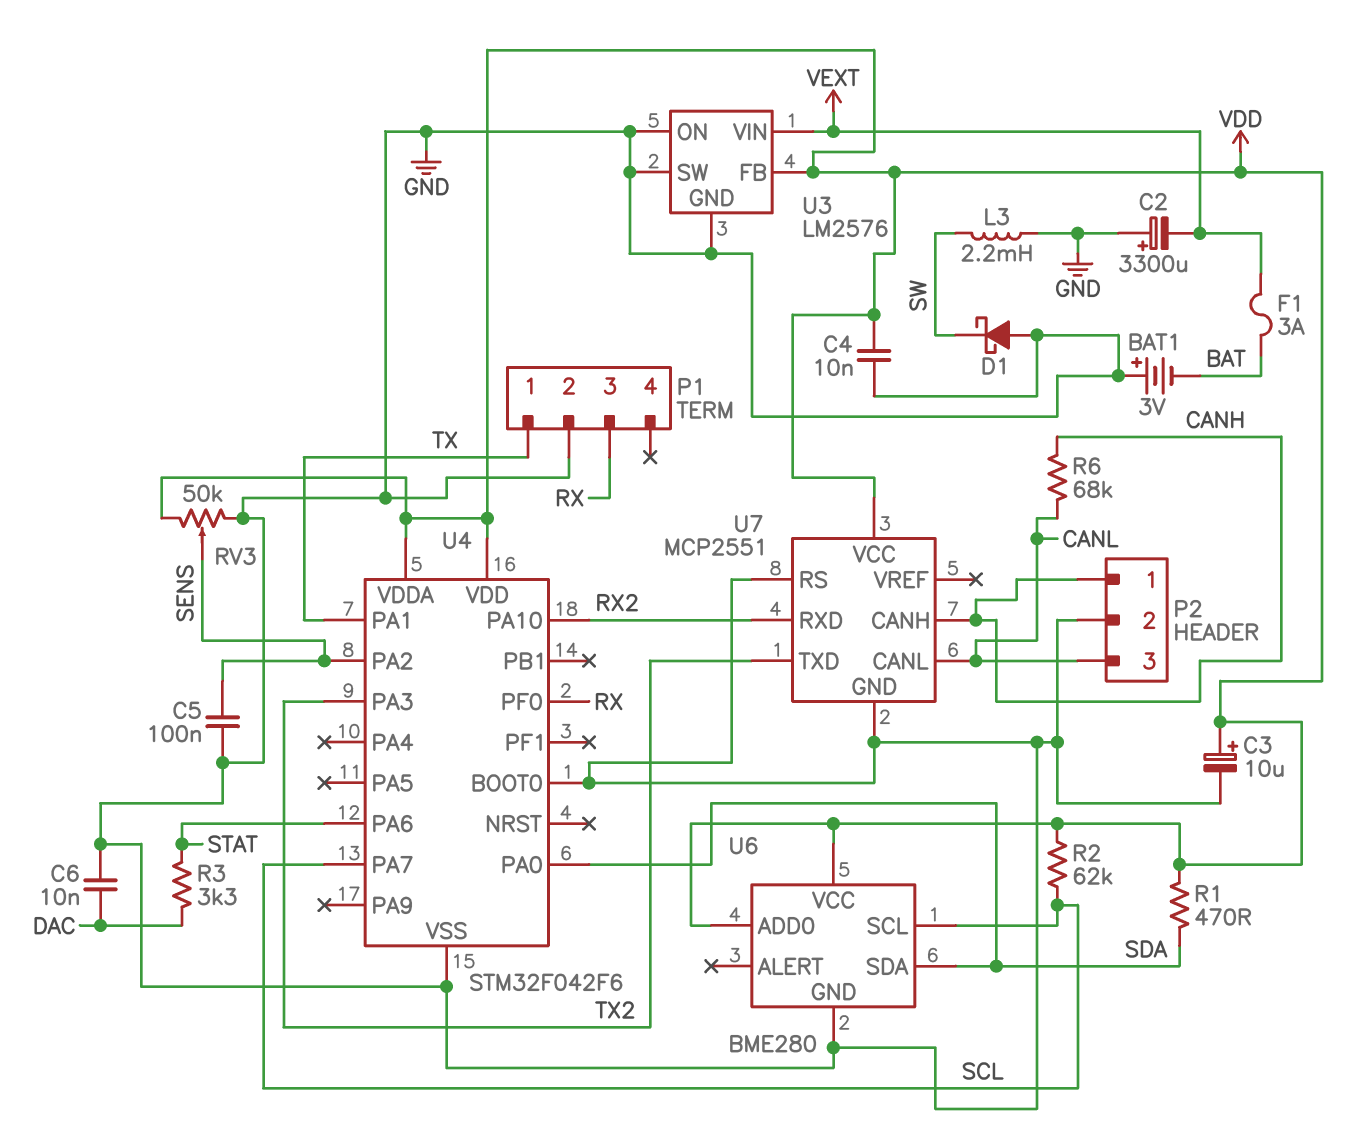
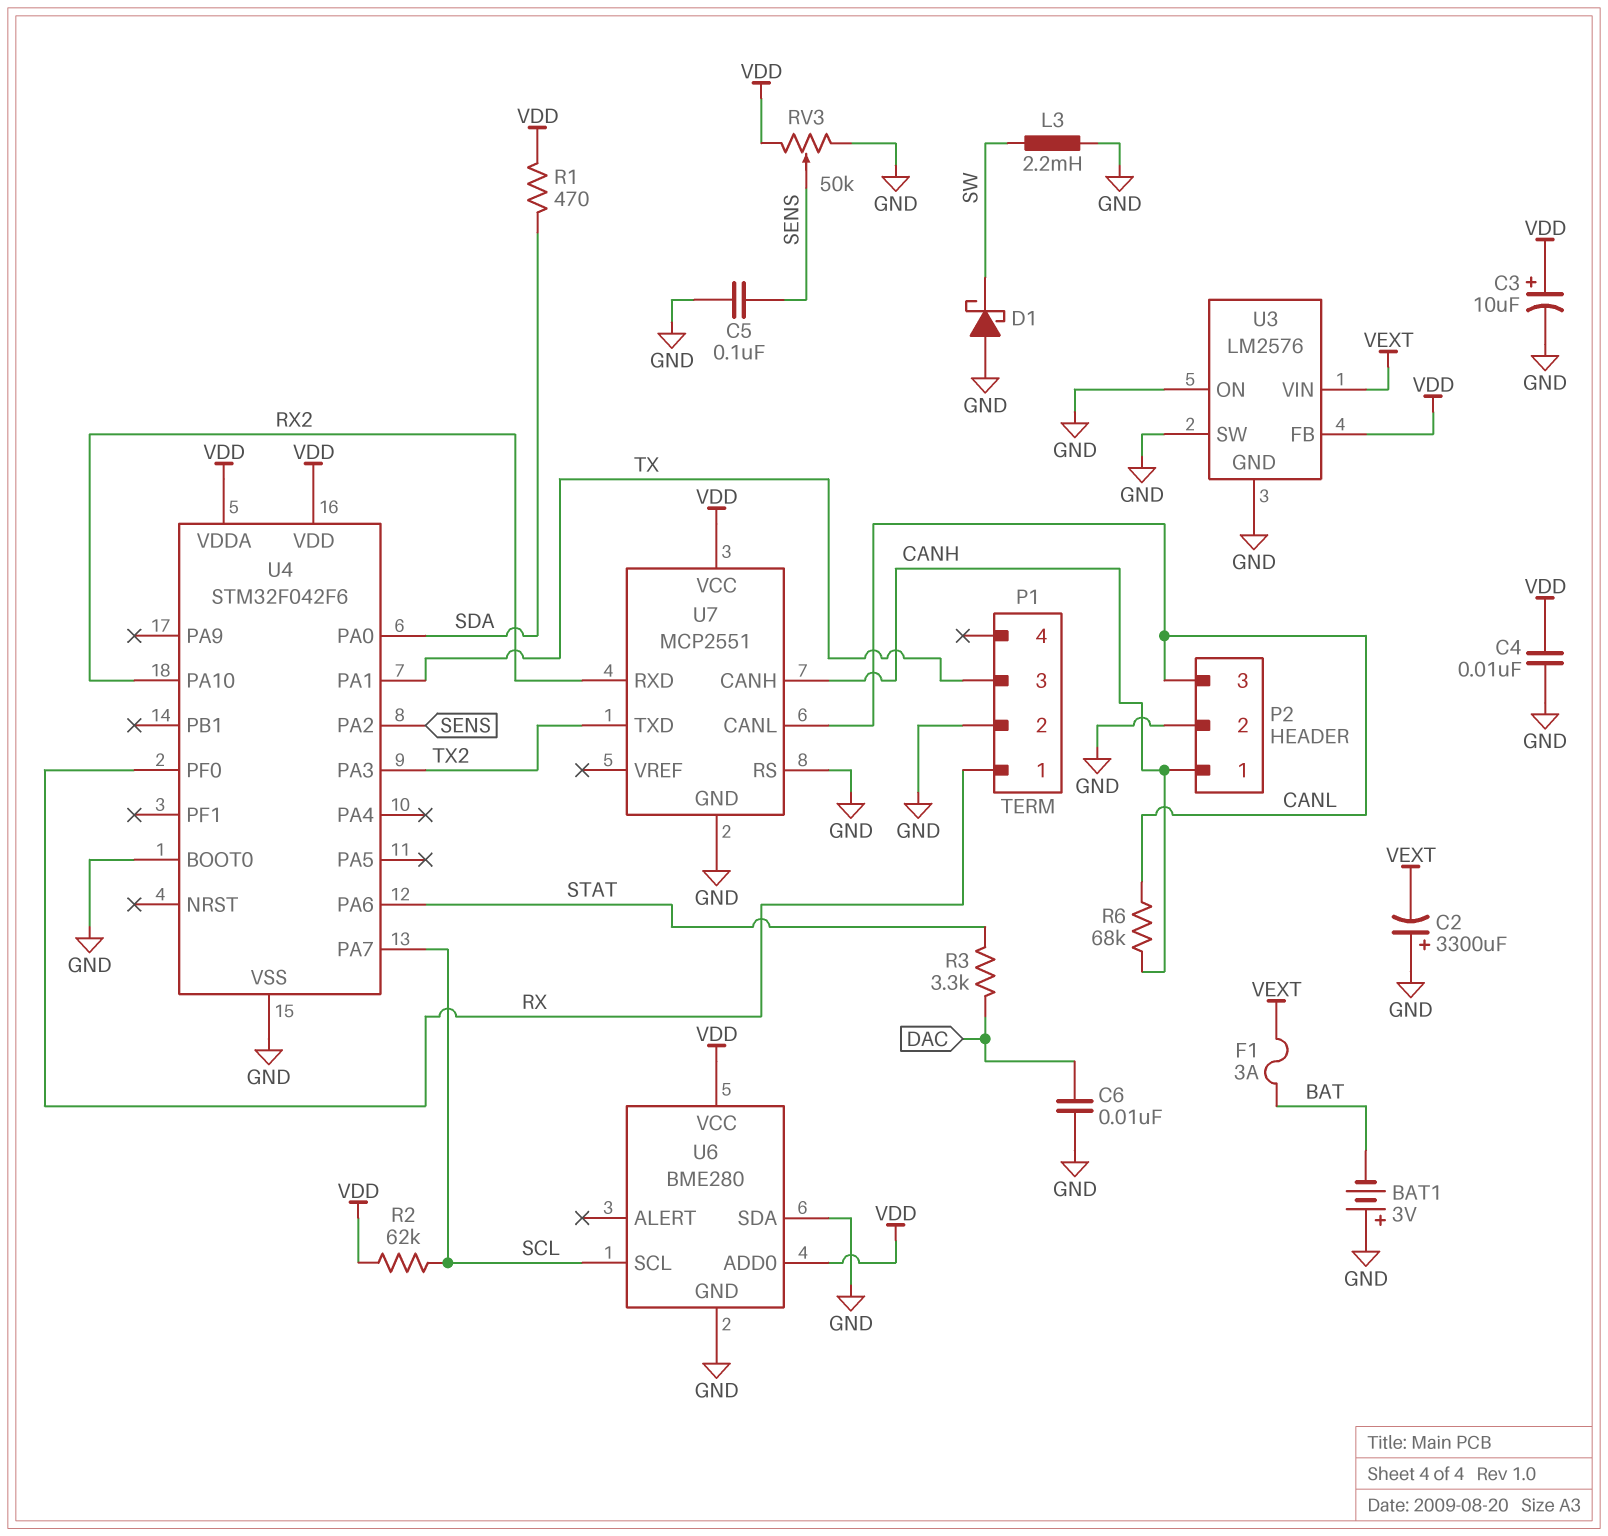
P1 pin 1: TX -> RX
P1 pin 3: RX -> TX
U6 pin SDA: SDA -> GND

